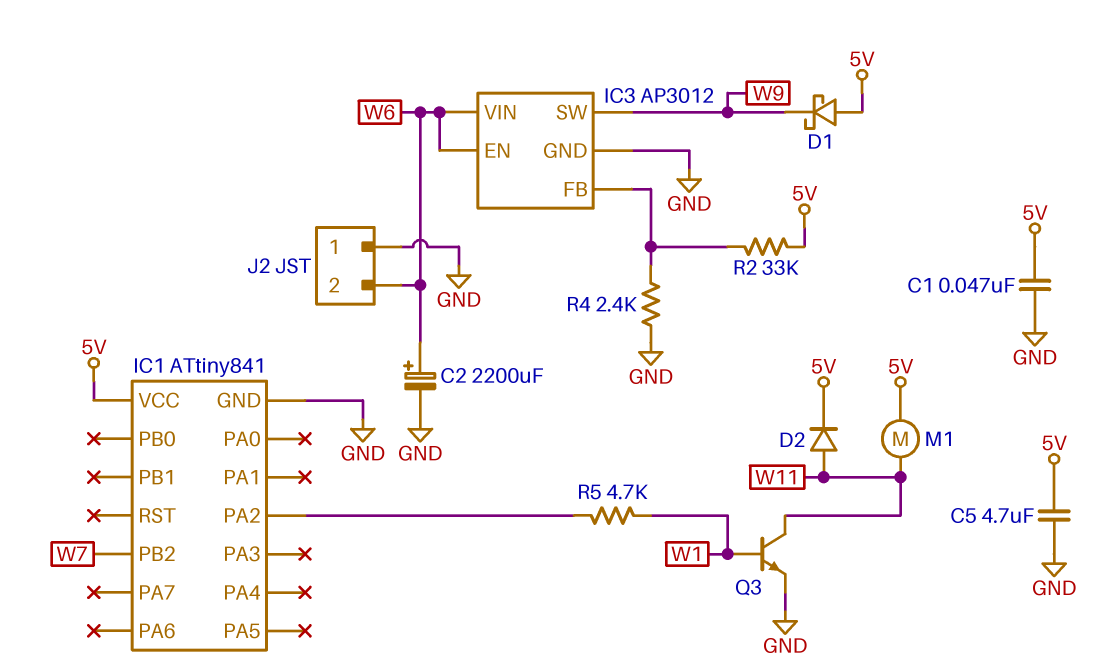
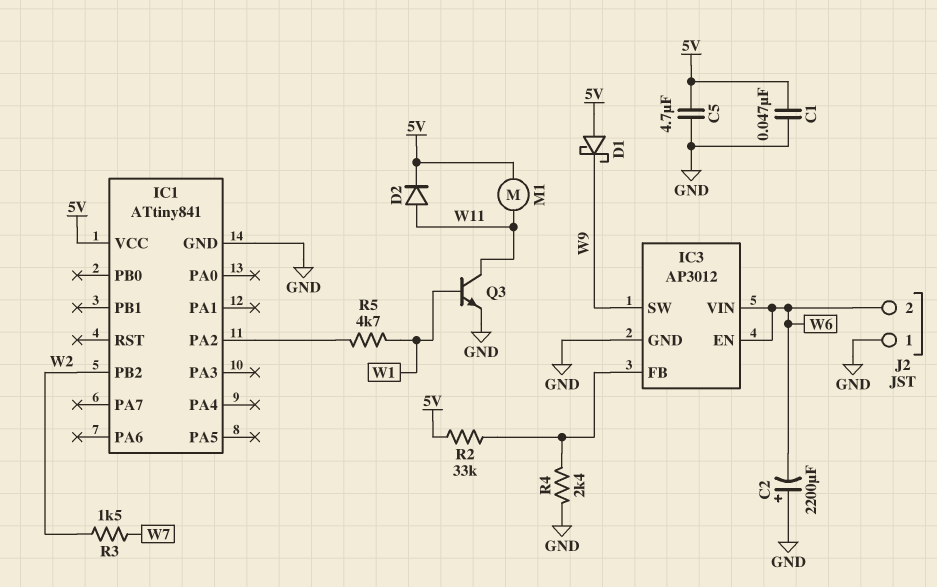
C2: 2200uF (plus W6, minus GND) -> 2200uF (plus GND, minus W6)
IC1 pin PB2: W7 -> W2
R3: none -> 1.5k (W2, W7)

